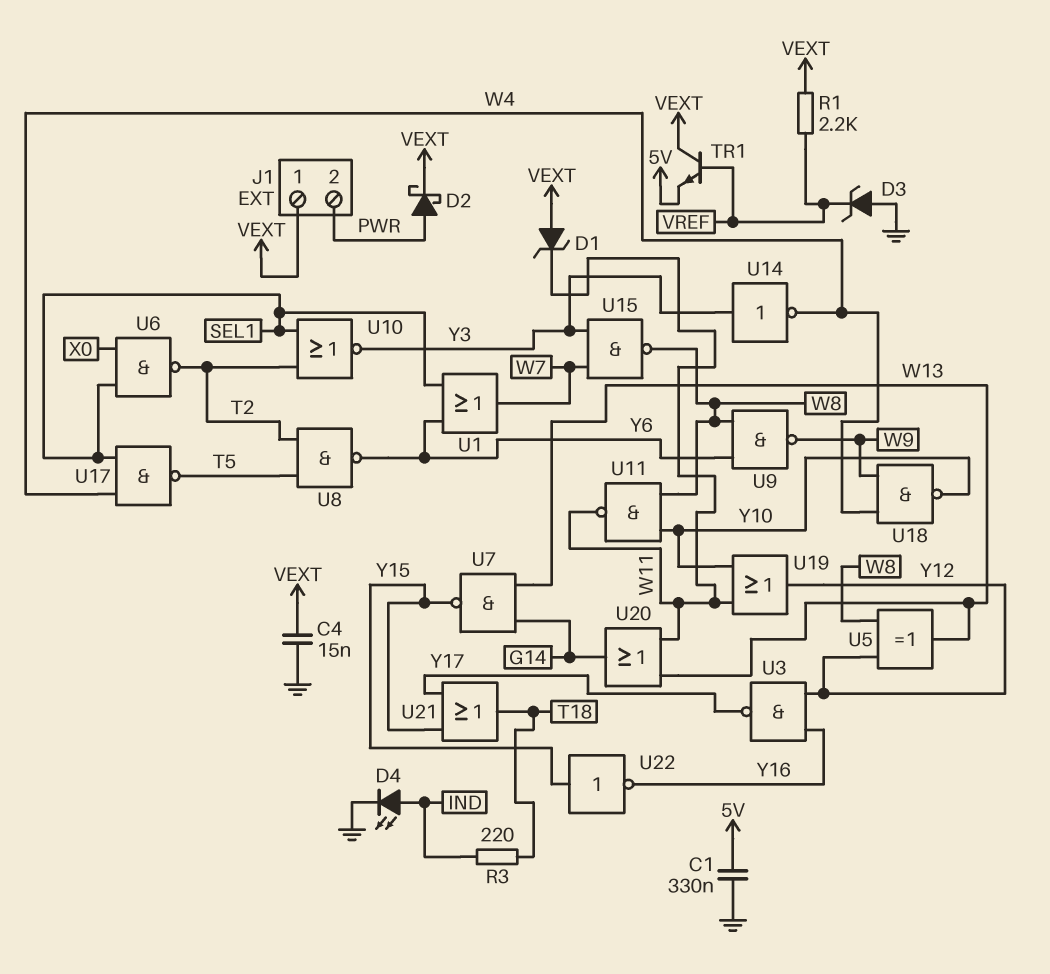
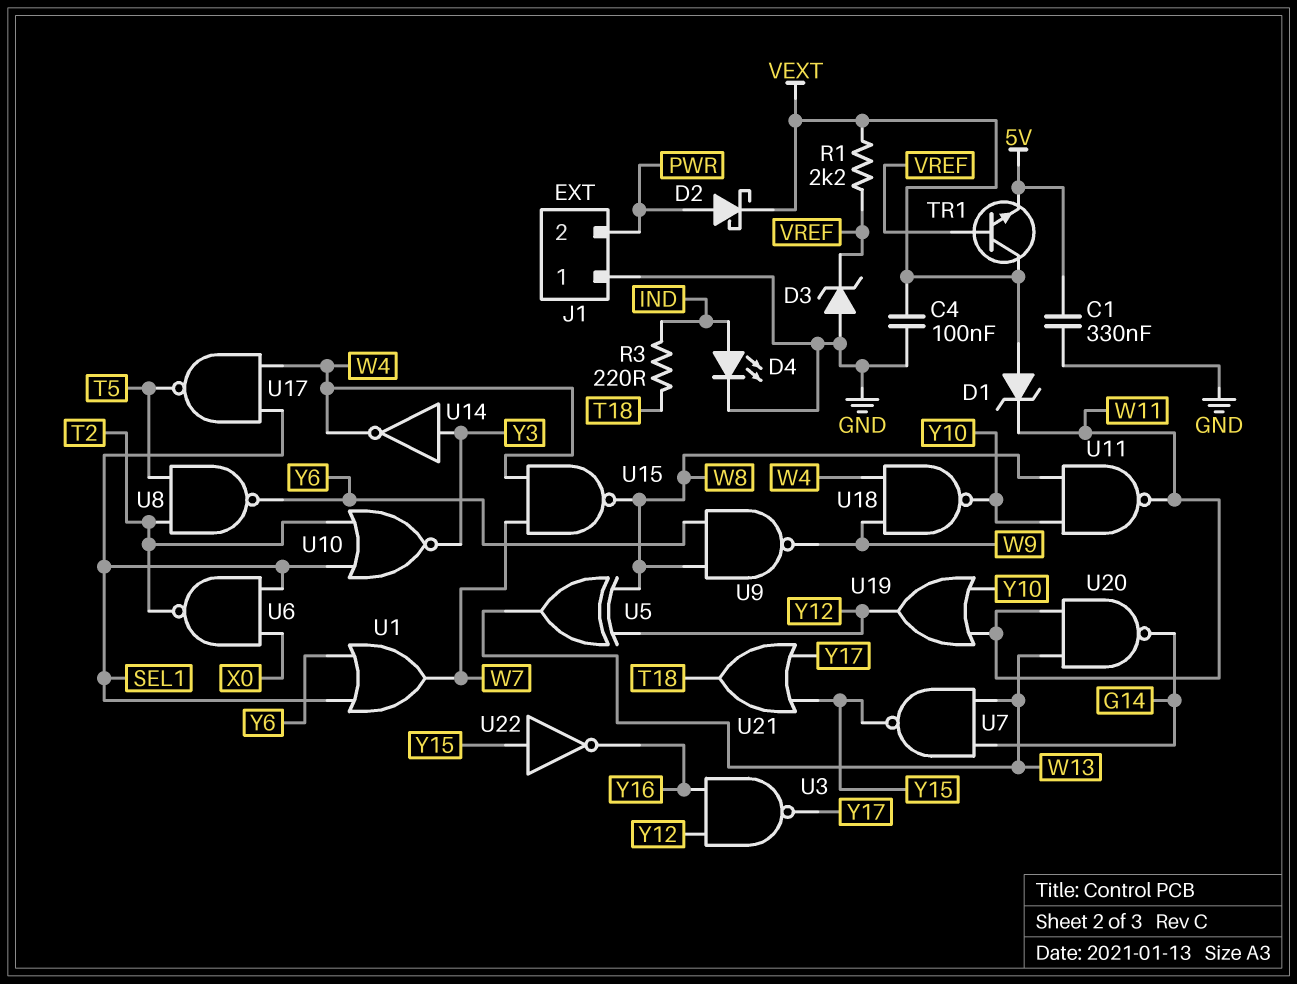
C4: 15nF (GND, VEXT) -> 100nF (GND, VEXT)
J1 pin 1: VEXT -> GND
U15: NAND (in W7, in Y3, out W8) -> NAND (in W4, in W7, out W8)
U20: OR (in W11, in W13, out G14) -> NAND (in W11, in W13, out G14)

